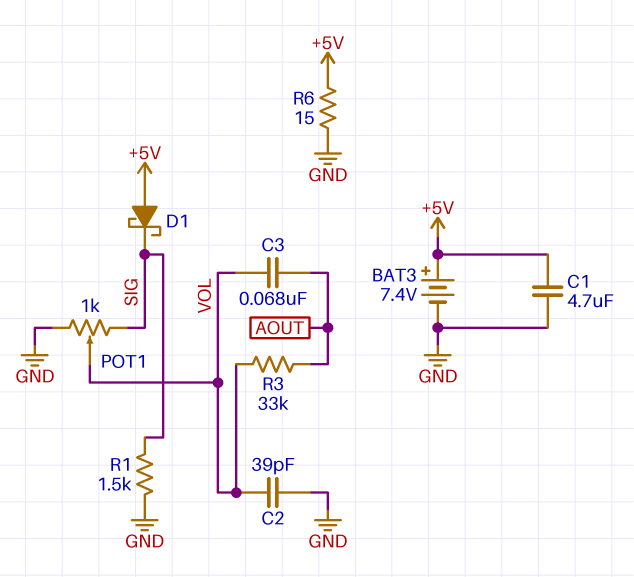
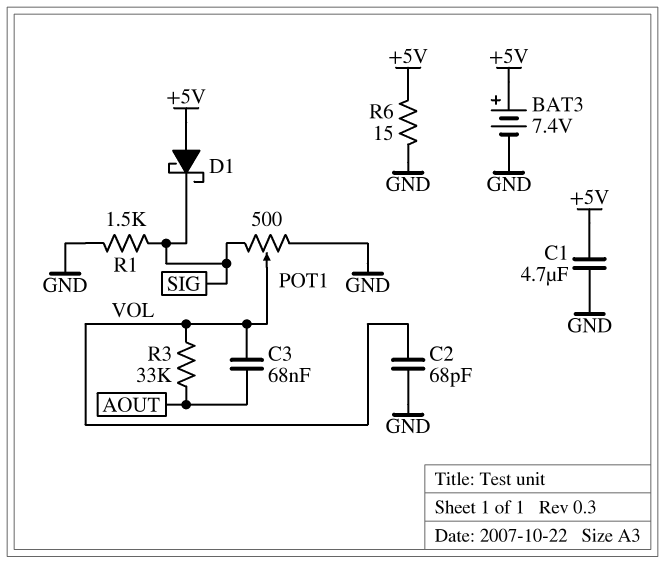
C2: 39pF (GND, VOL) -> 68pF (GND, VOL)
POT1: 1k (GND, SIG, wiper VOL) -> 500 (GND, SIG, wiper VOL)

